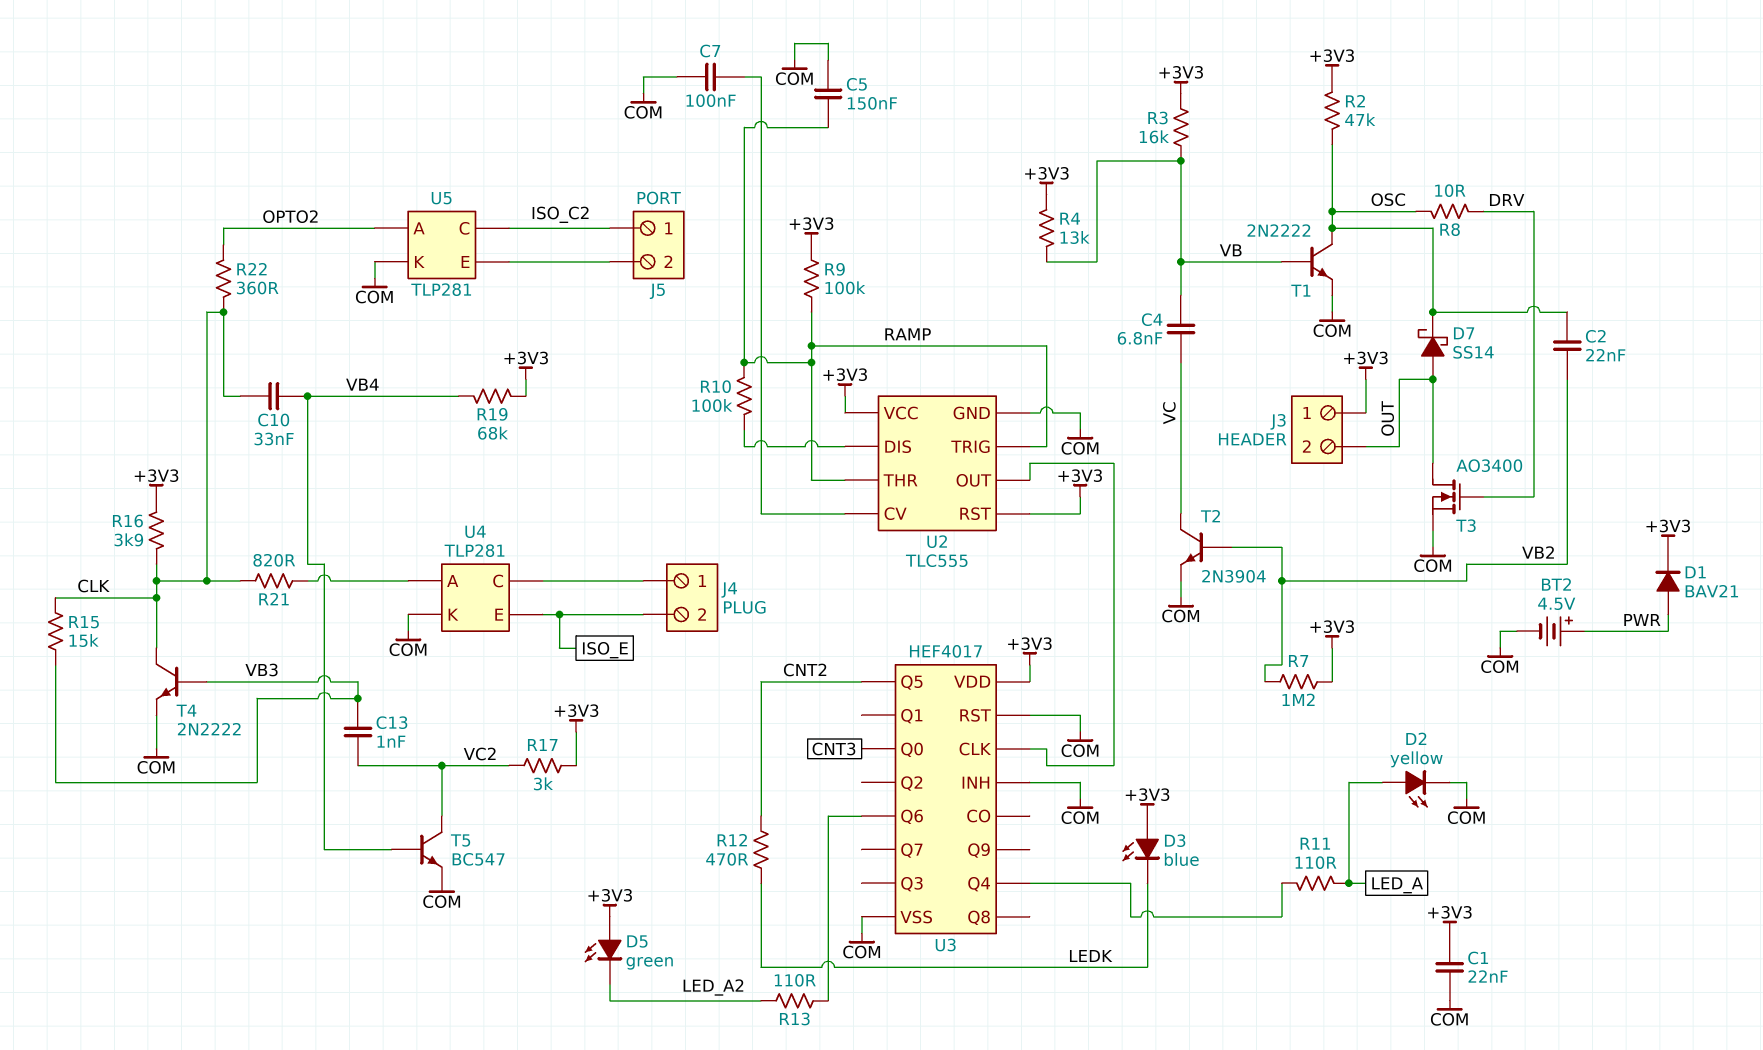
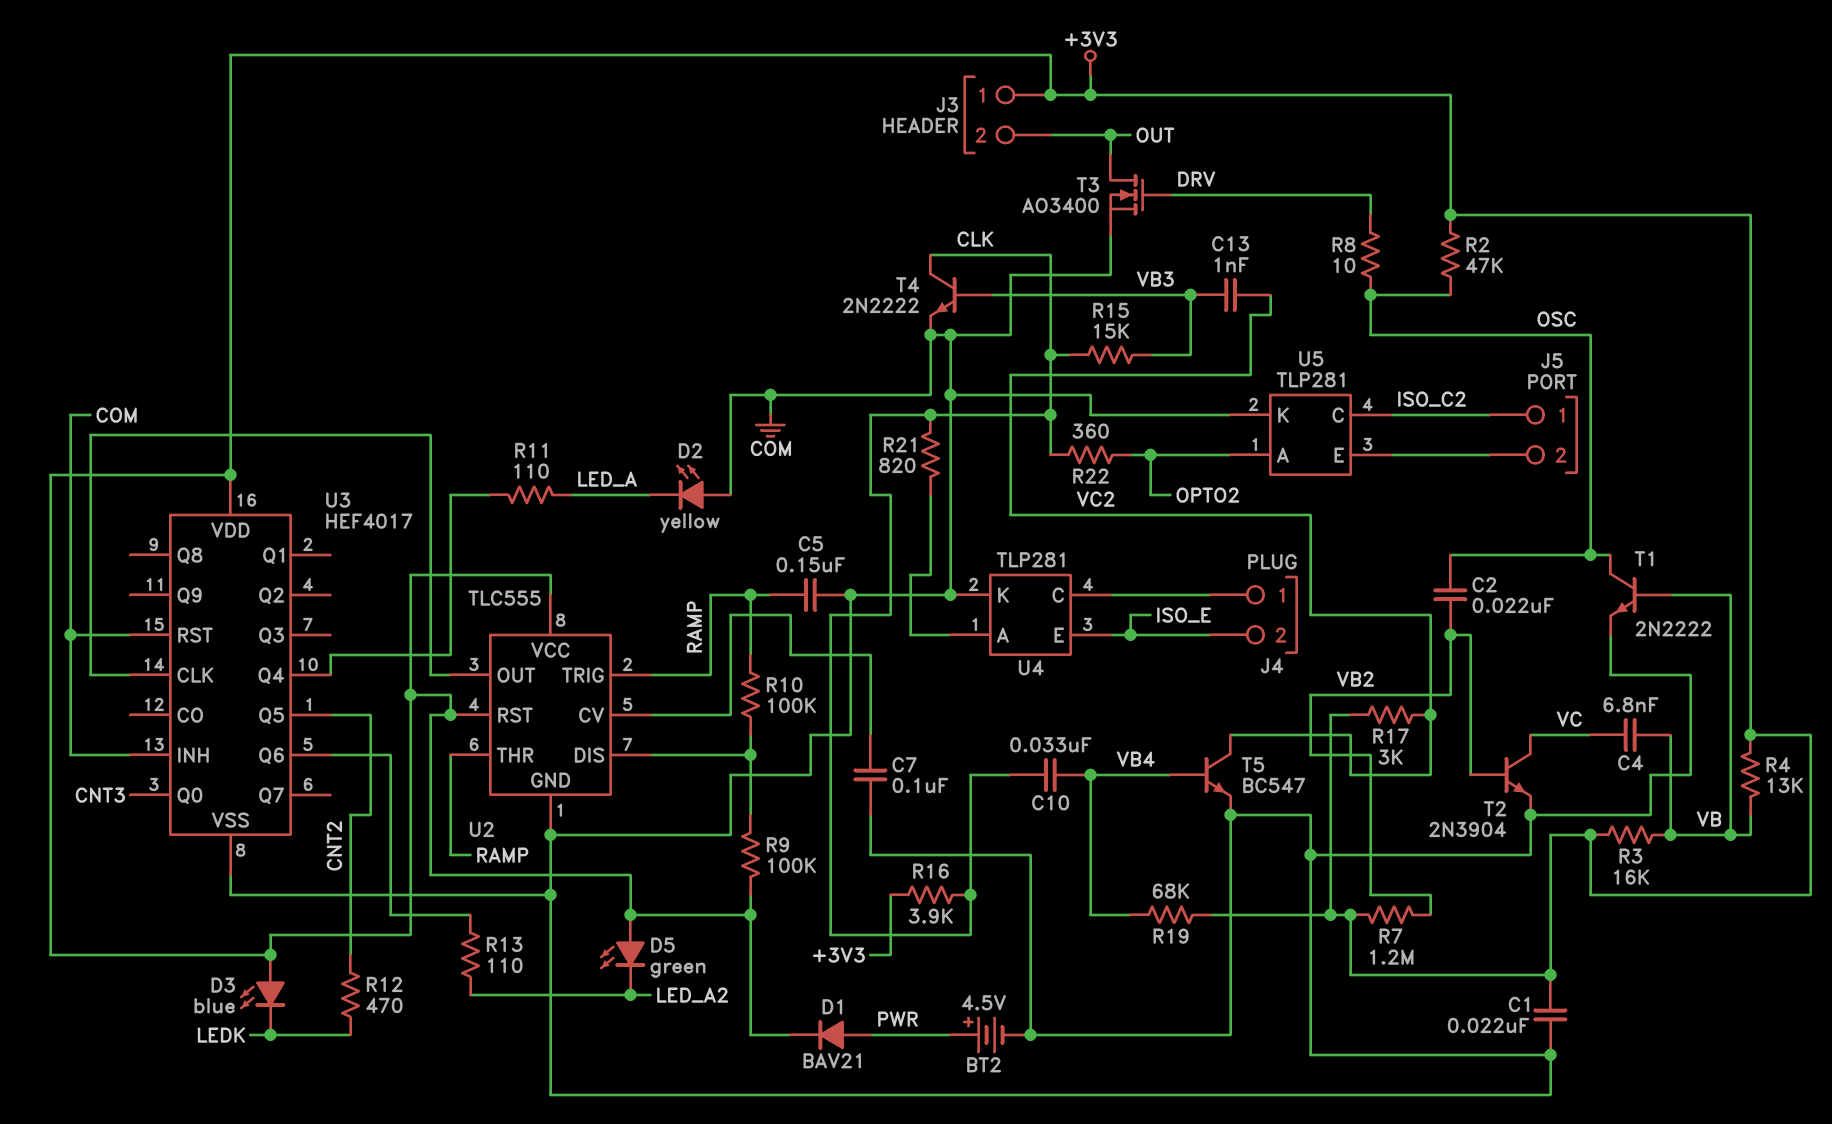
D2: LED yellow (A LED_A, K COM) -> LED yellow (A COM, K LED_A)
D7: schottky SS14 (A OUT, K OSC) -> none
R9: 100k (+3V3, RAMP) -> 100k (+3V3, U2/DIS)

